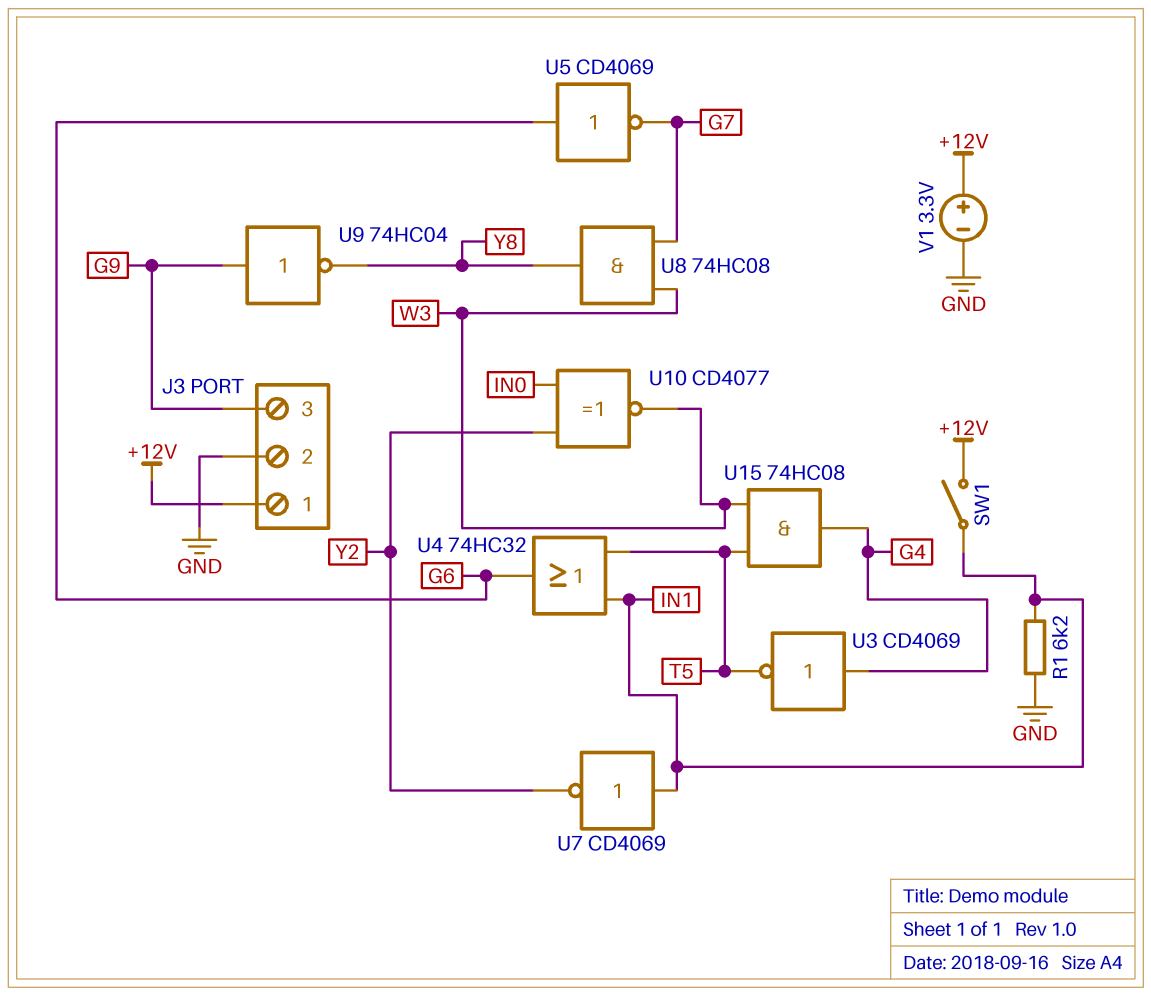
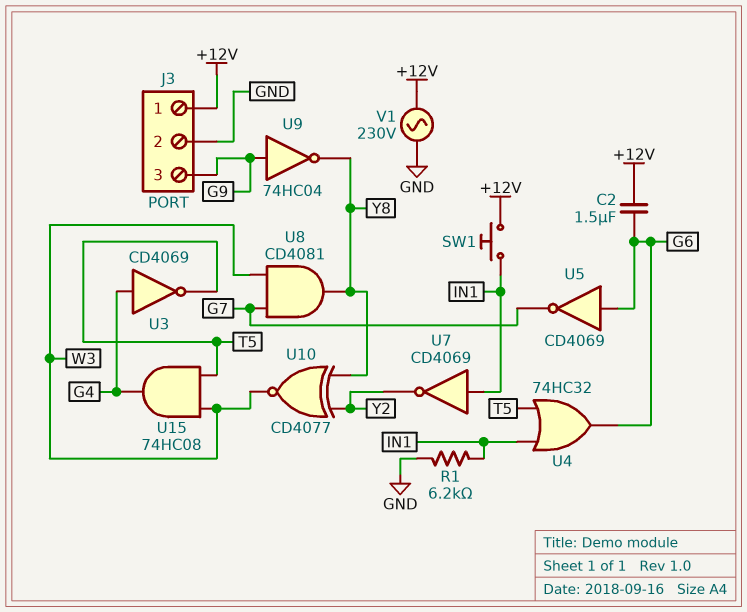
C2: none -> 1.5uF (+12V, G6)
SW1: switch (+12V, IN1) -> button (+12V, IN1)
U8: AND 74HC08 (in G7, in W3, out Y8) -> AND CD4081 (in G7, in W3, out Y8)
U10: XNOR CD4077 (in IN0, in Y2, out W3) -> XNOR CD4077 (in Y2, in Y8, out W3)
V1: 3.3V (plus +12V, minus GND) -> AC 230V (+12V, GND)

